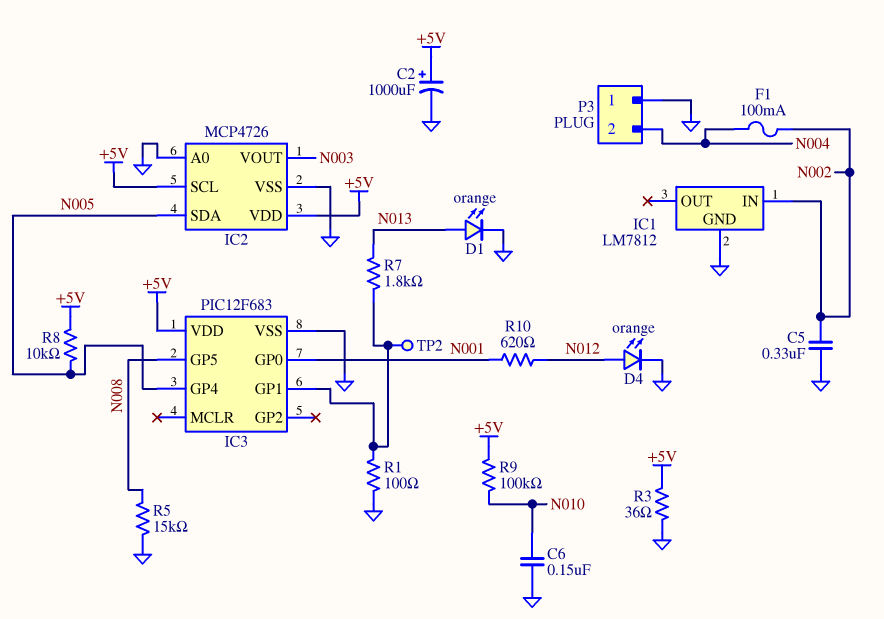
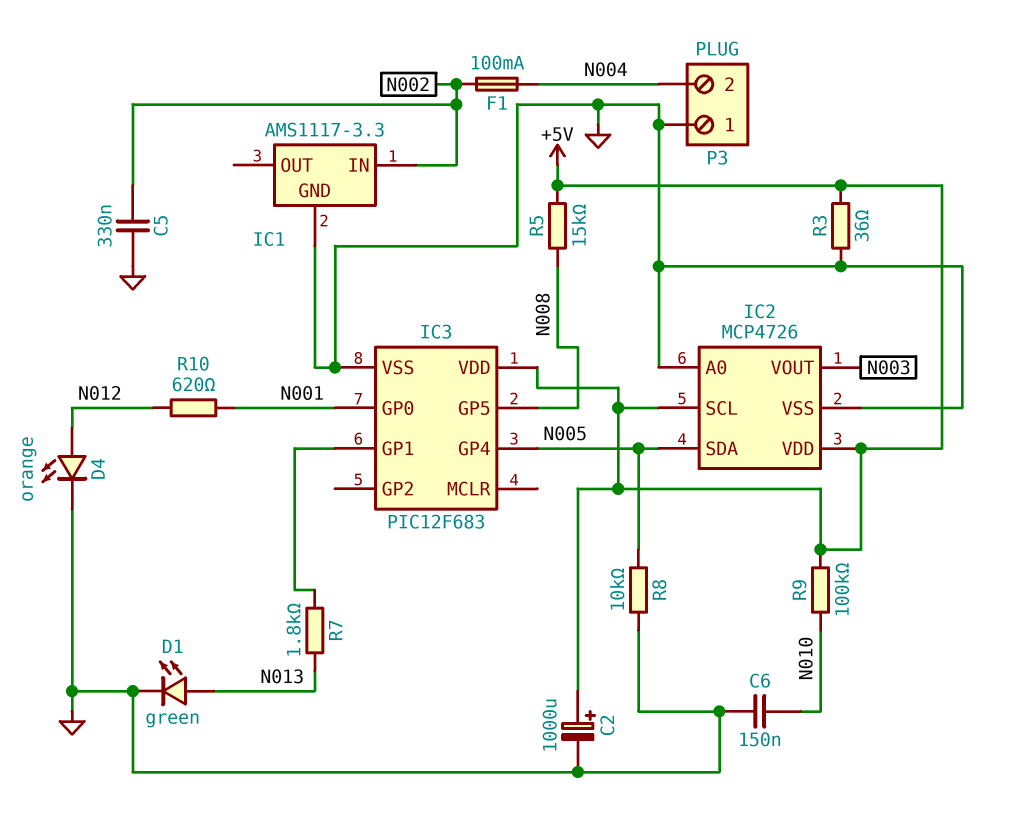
D1: LED orange (A N013, K GND) -> LED green (A N013, K GND)
IC1: LM7812 -> AMS1117-3.3
R1: 100 (GND, IC3/GP1) -> none
R5: 15k (GND, N008) -> 15k (+5V, N008)
R8: 10k (+5V, N005) -> 10k (GND, N005)
TP2: test point (IC3/GP1) -> none

